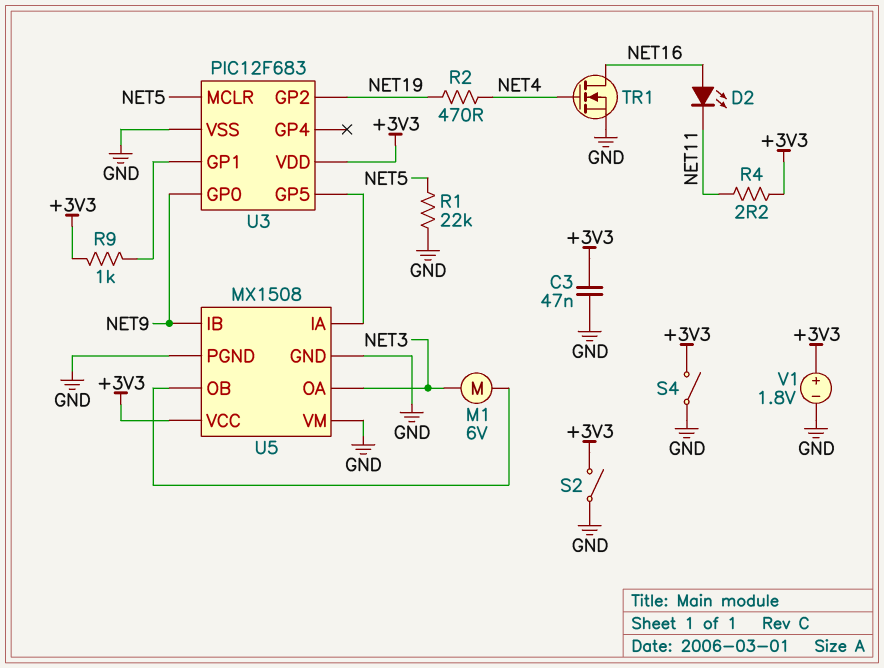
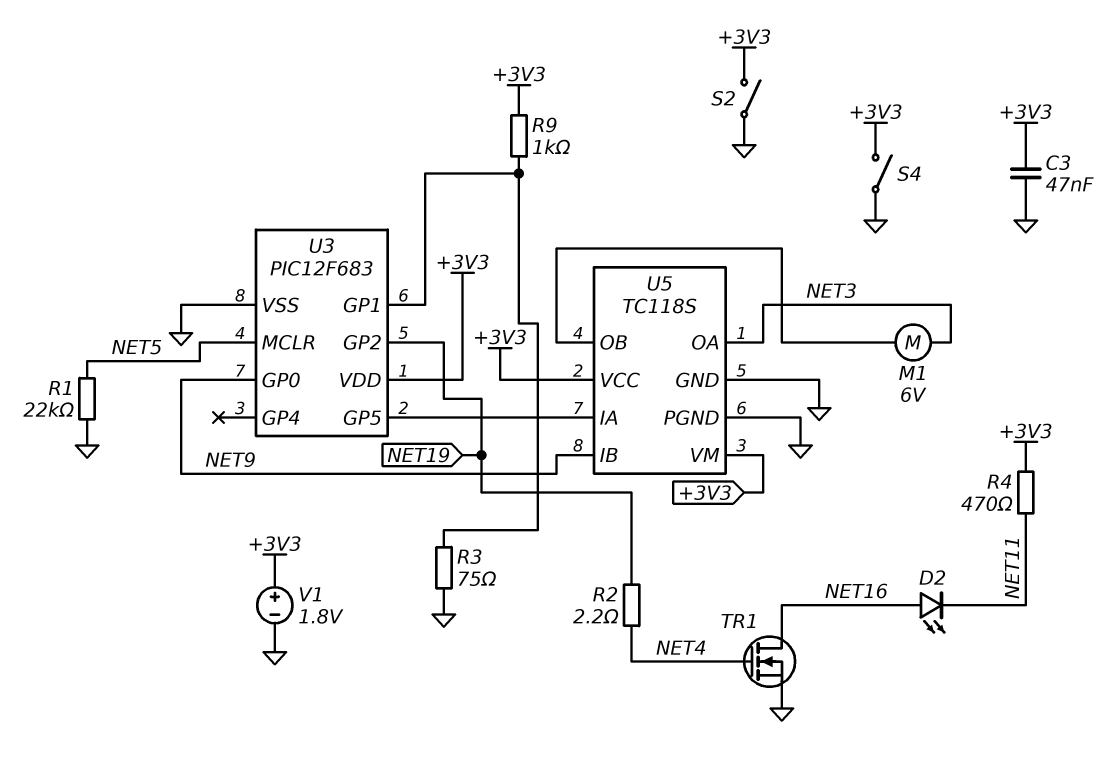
R2: 470 (NET4, NET19) -> 2.2 (NET4, NET19)
R3: none -> 75 (GND, U3/GP1)
R4: 2.2 (+3V3, NET11) -> 470 (+3V3, NET11)
U5: MX1508 -> TC118S
U5 pin VM: GND -> +3V3

